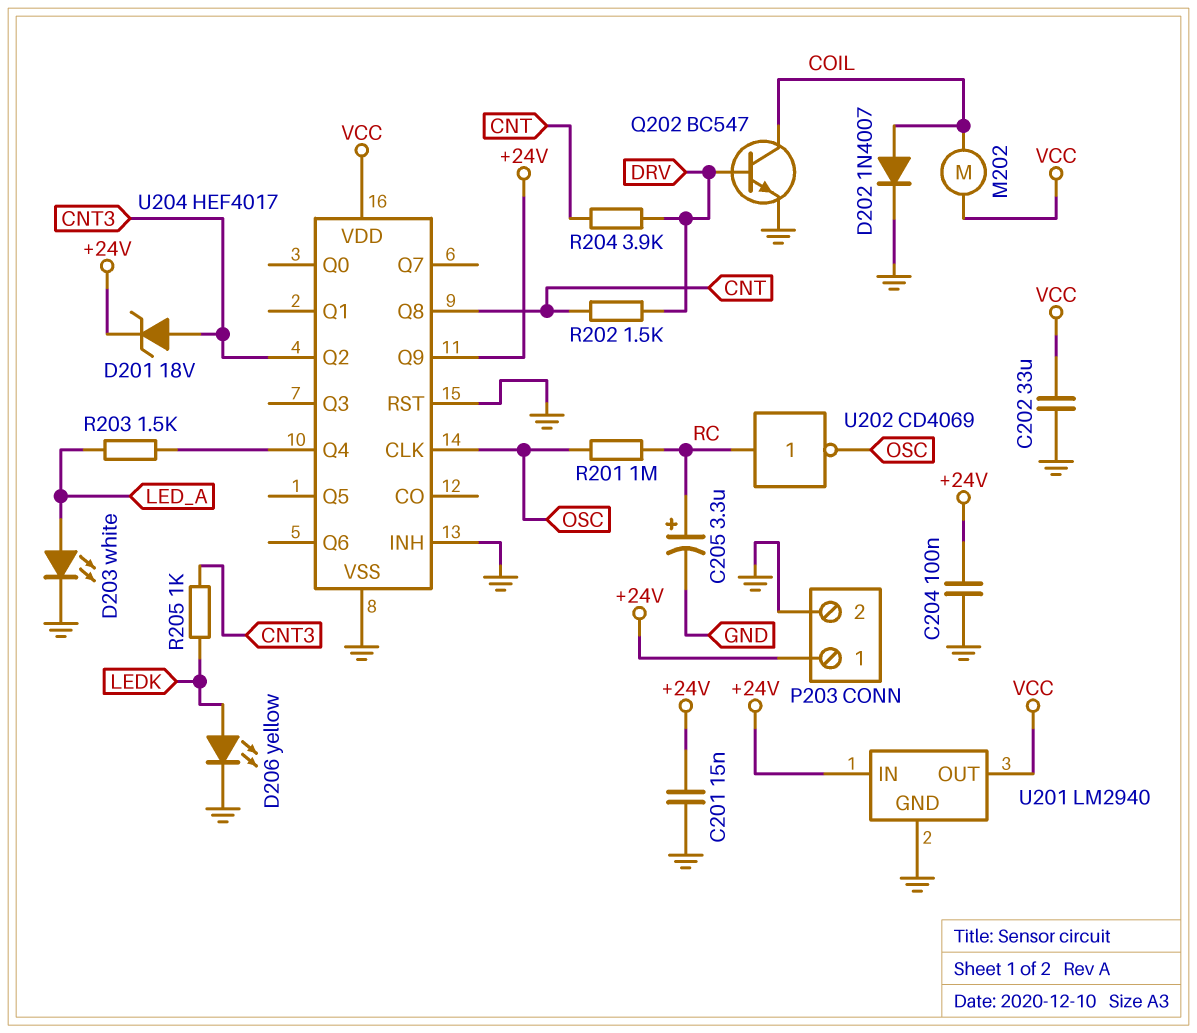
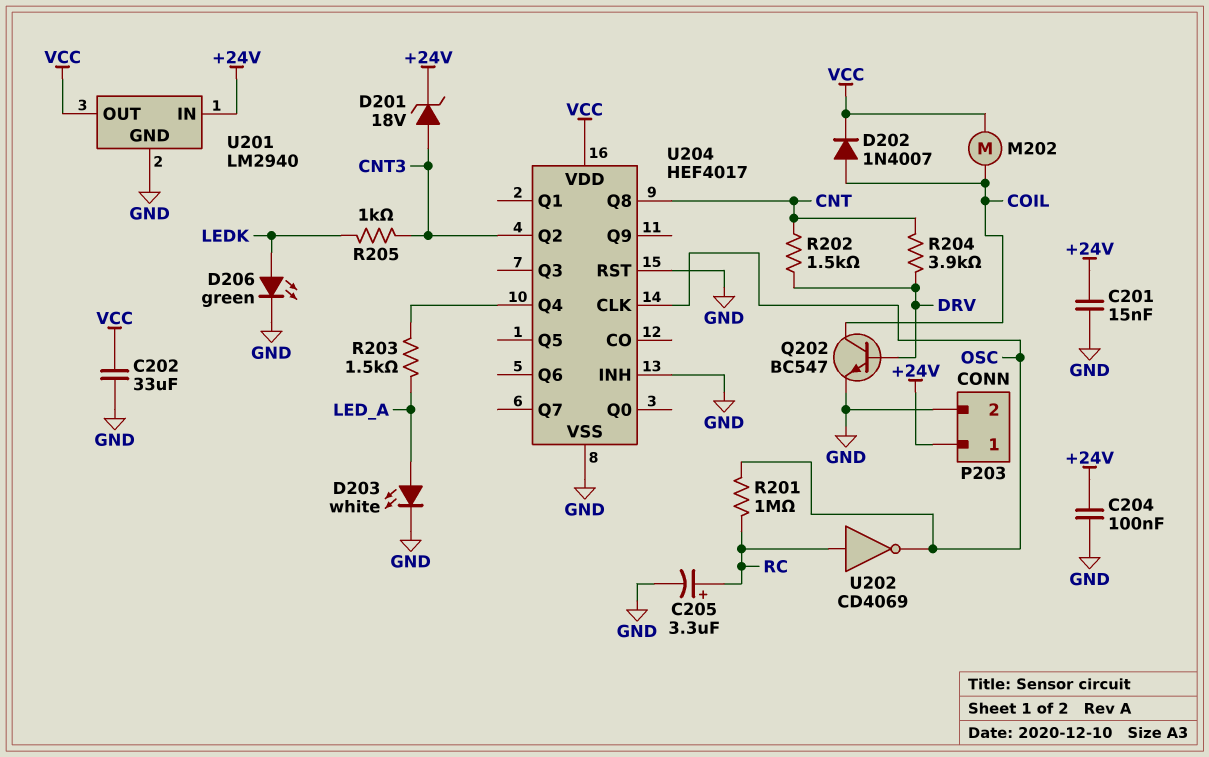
D202: diode 1N4007 (A COIL, K GND) -> diode 1N4007 (A COIL, K VCC)
D206: LED yellow (A LEDK, K GND) -> LED green (A LEDK, K GND)
U204 pin Q9: +24V -> none

